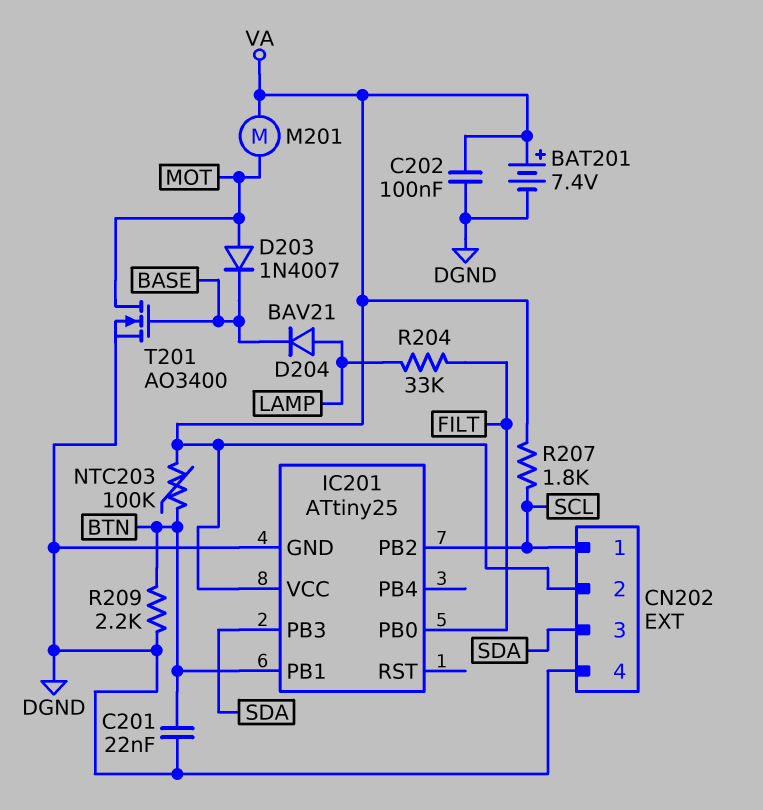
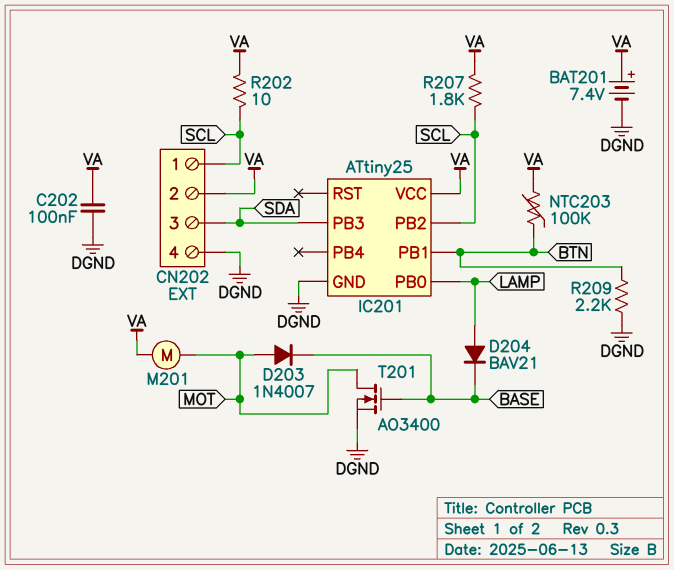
C201: 22nF (BTN, DGND) -> none
IC201 pin PB0: FILT -> LAMP
R202: none -> 10 (SCL, VA)
R204: 33k (FILT, LAMP) -> none

